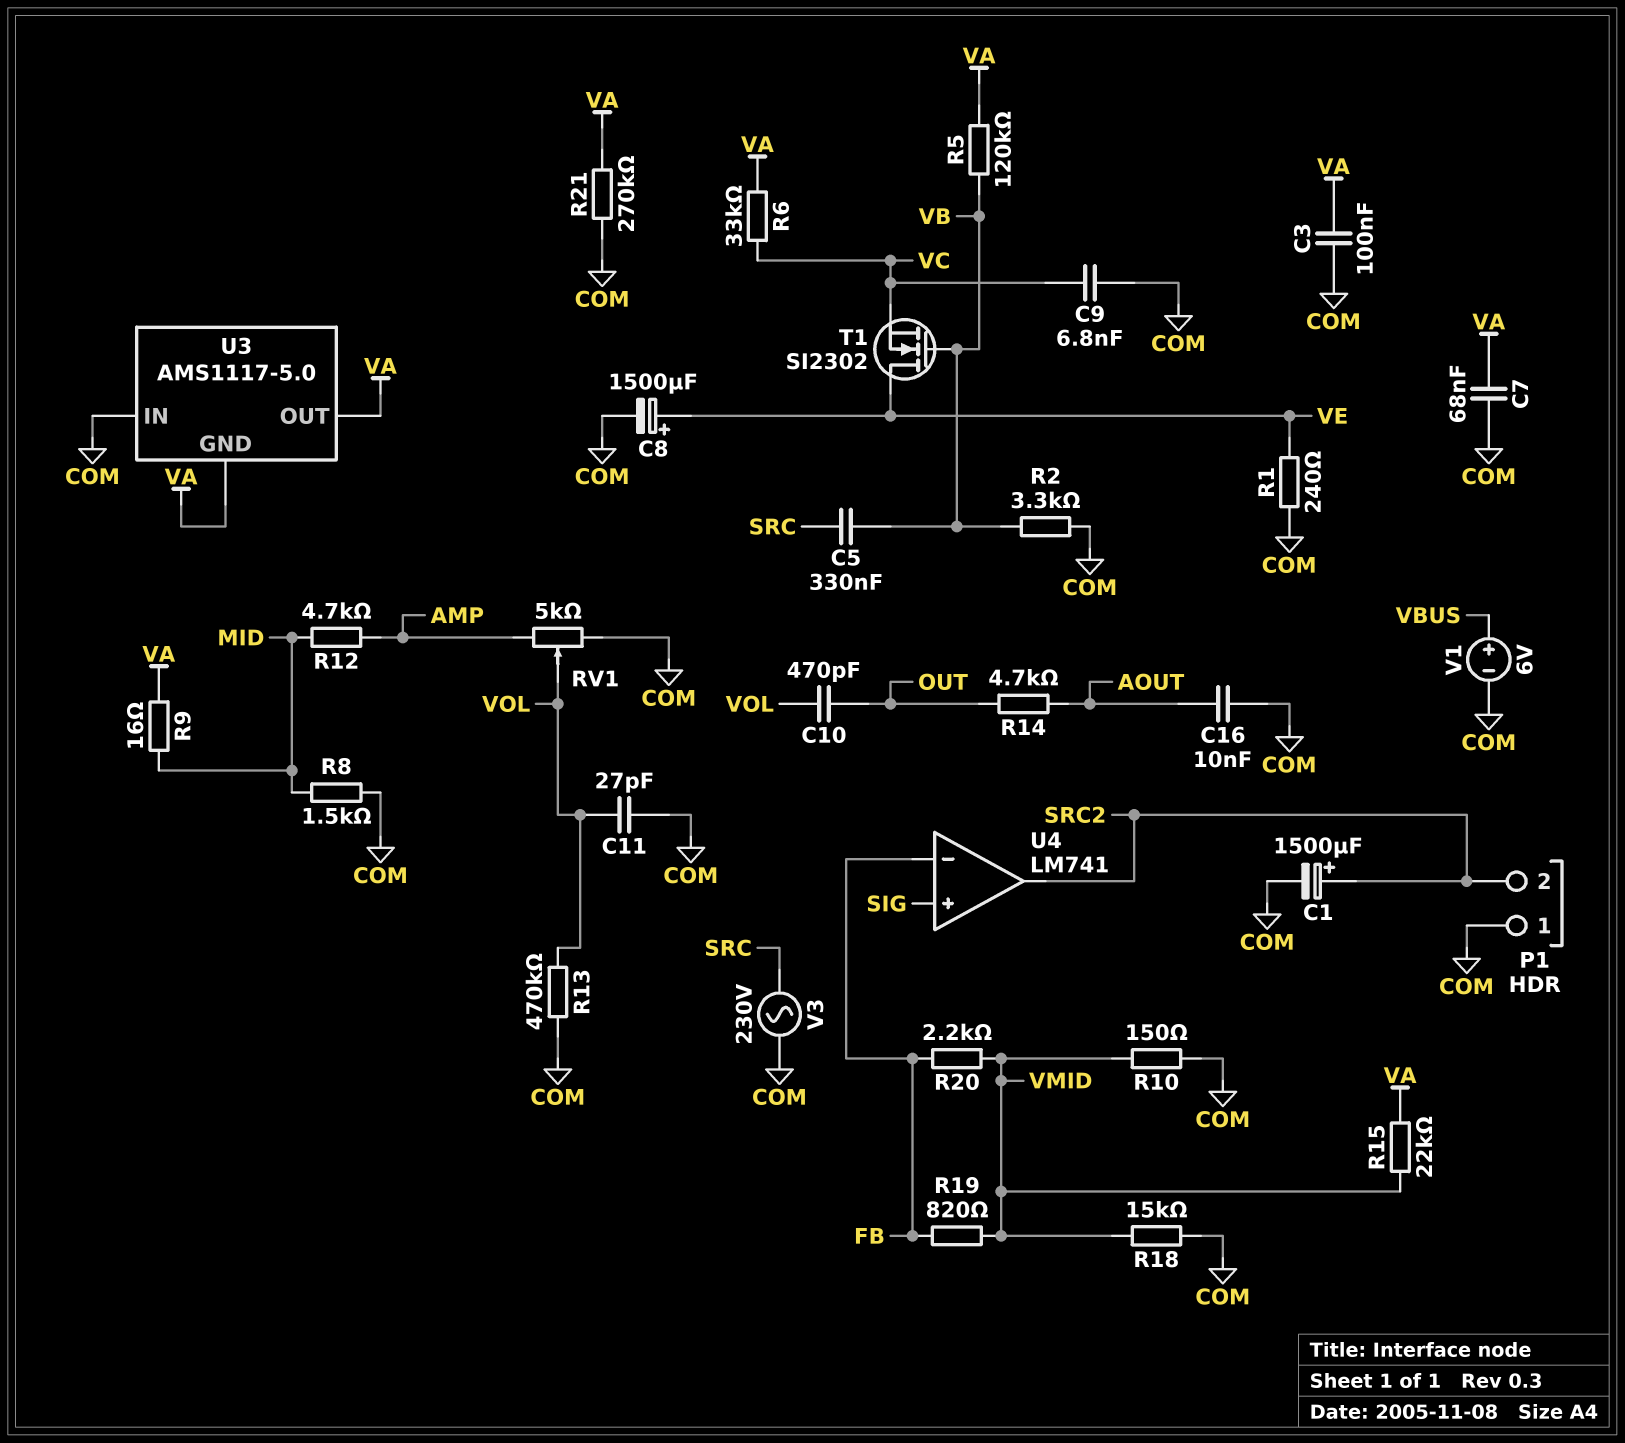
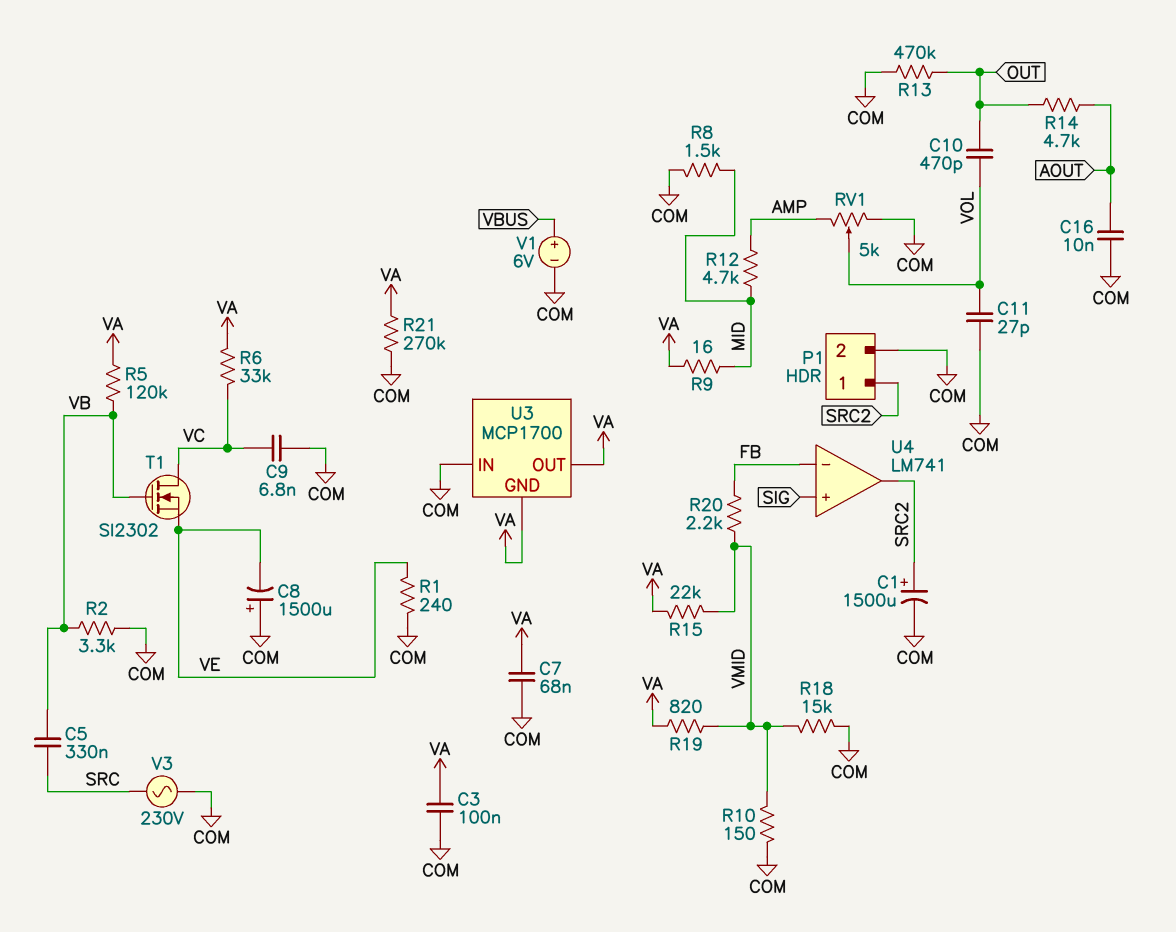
C8: 1500uF (plus VE, minus COM) -> 1500uF (plus COM, minus VE)
P1 pin 1: COM -> SRC2
P1 pin 2: SRC2 -> COM
R13: 470k (COM, VOL) -> 470k (COM, OUT)
R19: 820 (FB, VMID) -> 820 (VA, VMID)
T1: NMOS SI2302 (G VB, D VE, S VC) -> NMOS SI2302 (G VB, D VC, S VE)
U3: AMS1117-5.0 -> MCP1700

